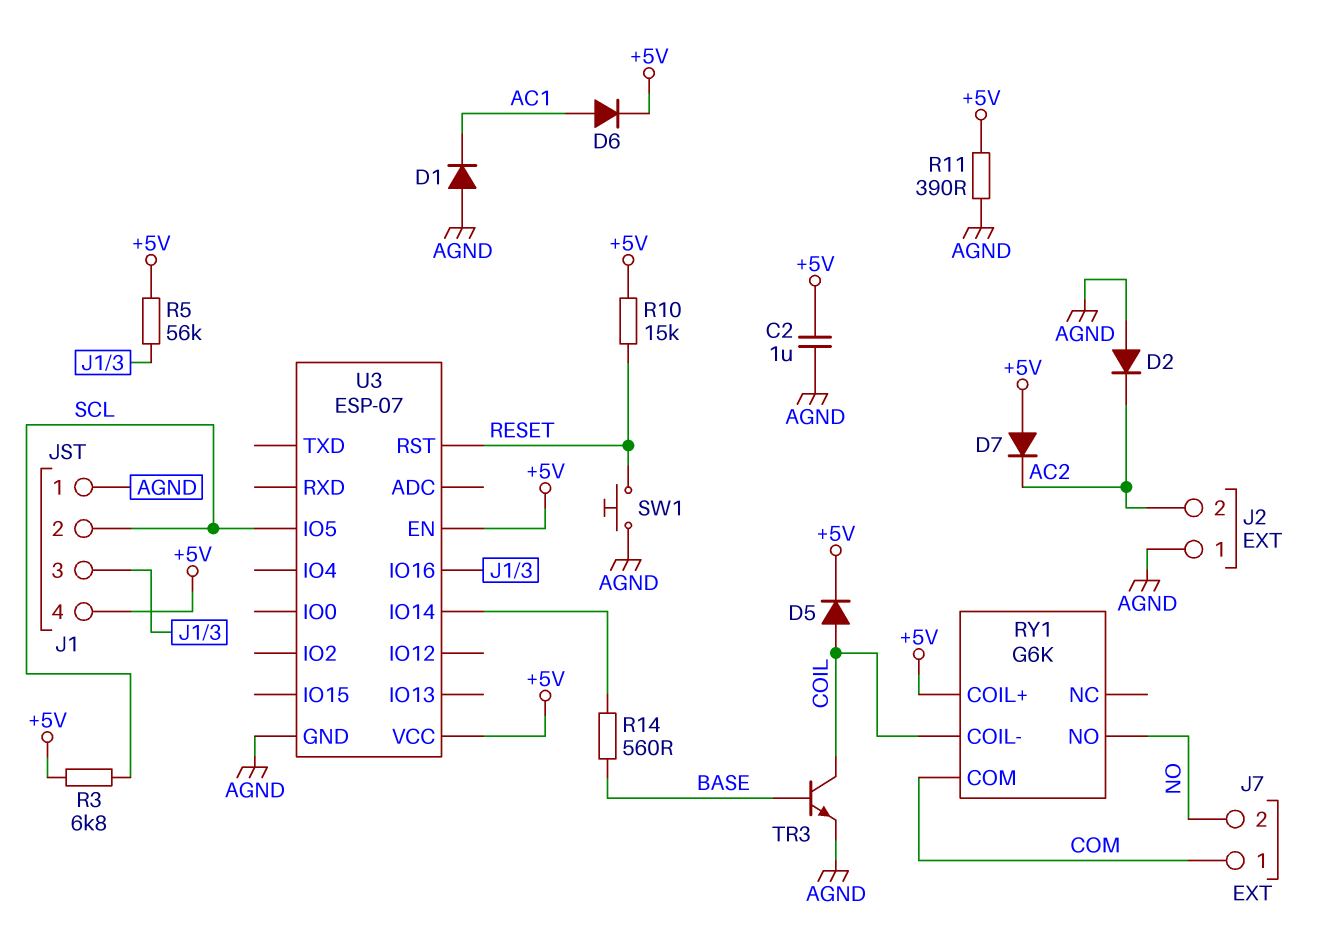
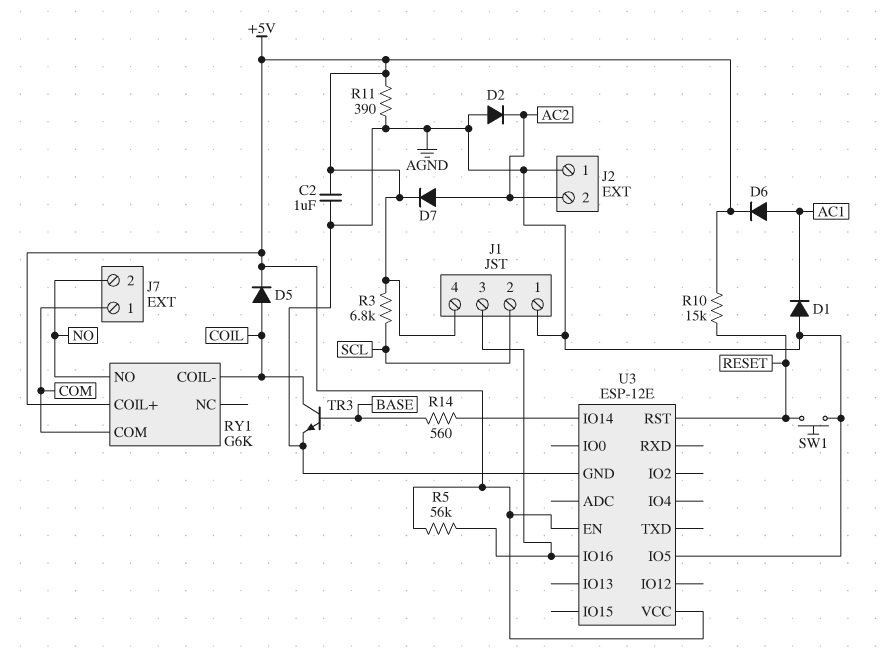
D7: diode (A +5V, K AC2) -> diode (A AC2, K +5V)
U3: ESP-07 -> ESP-12E
U3 pin IO5: SCL -> AGND

